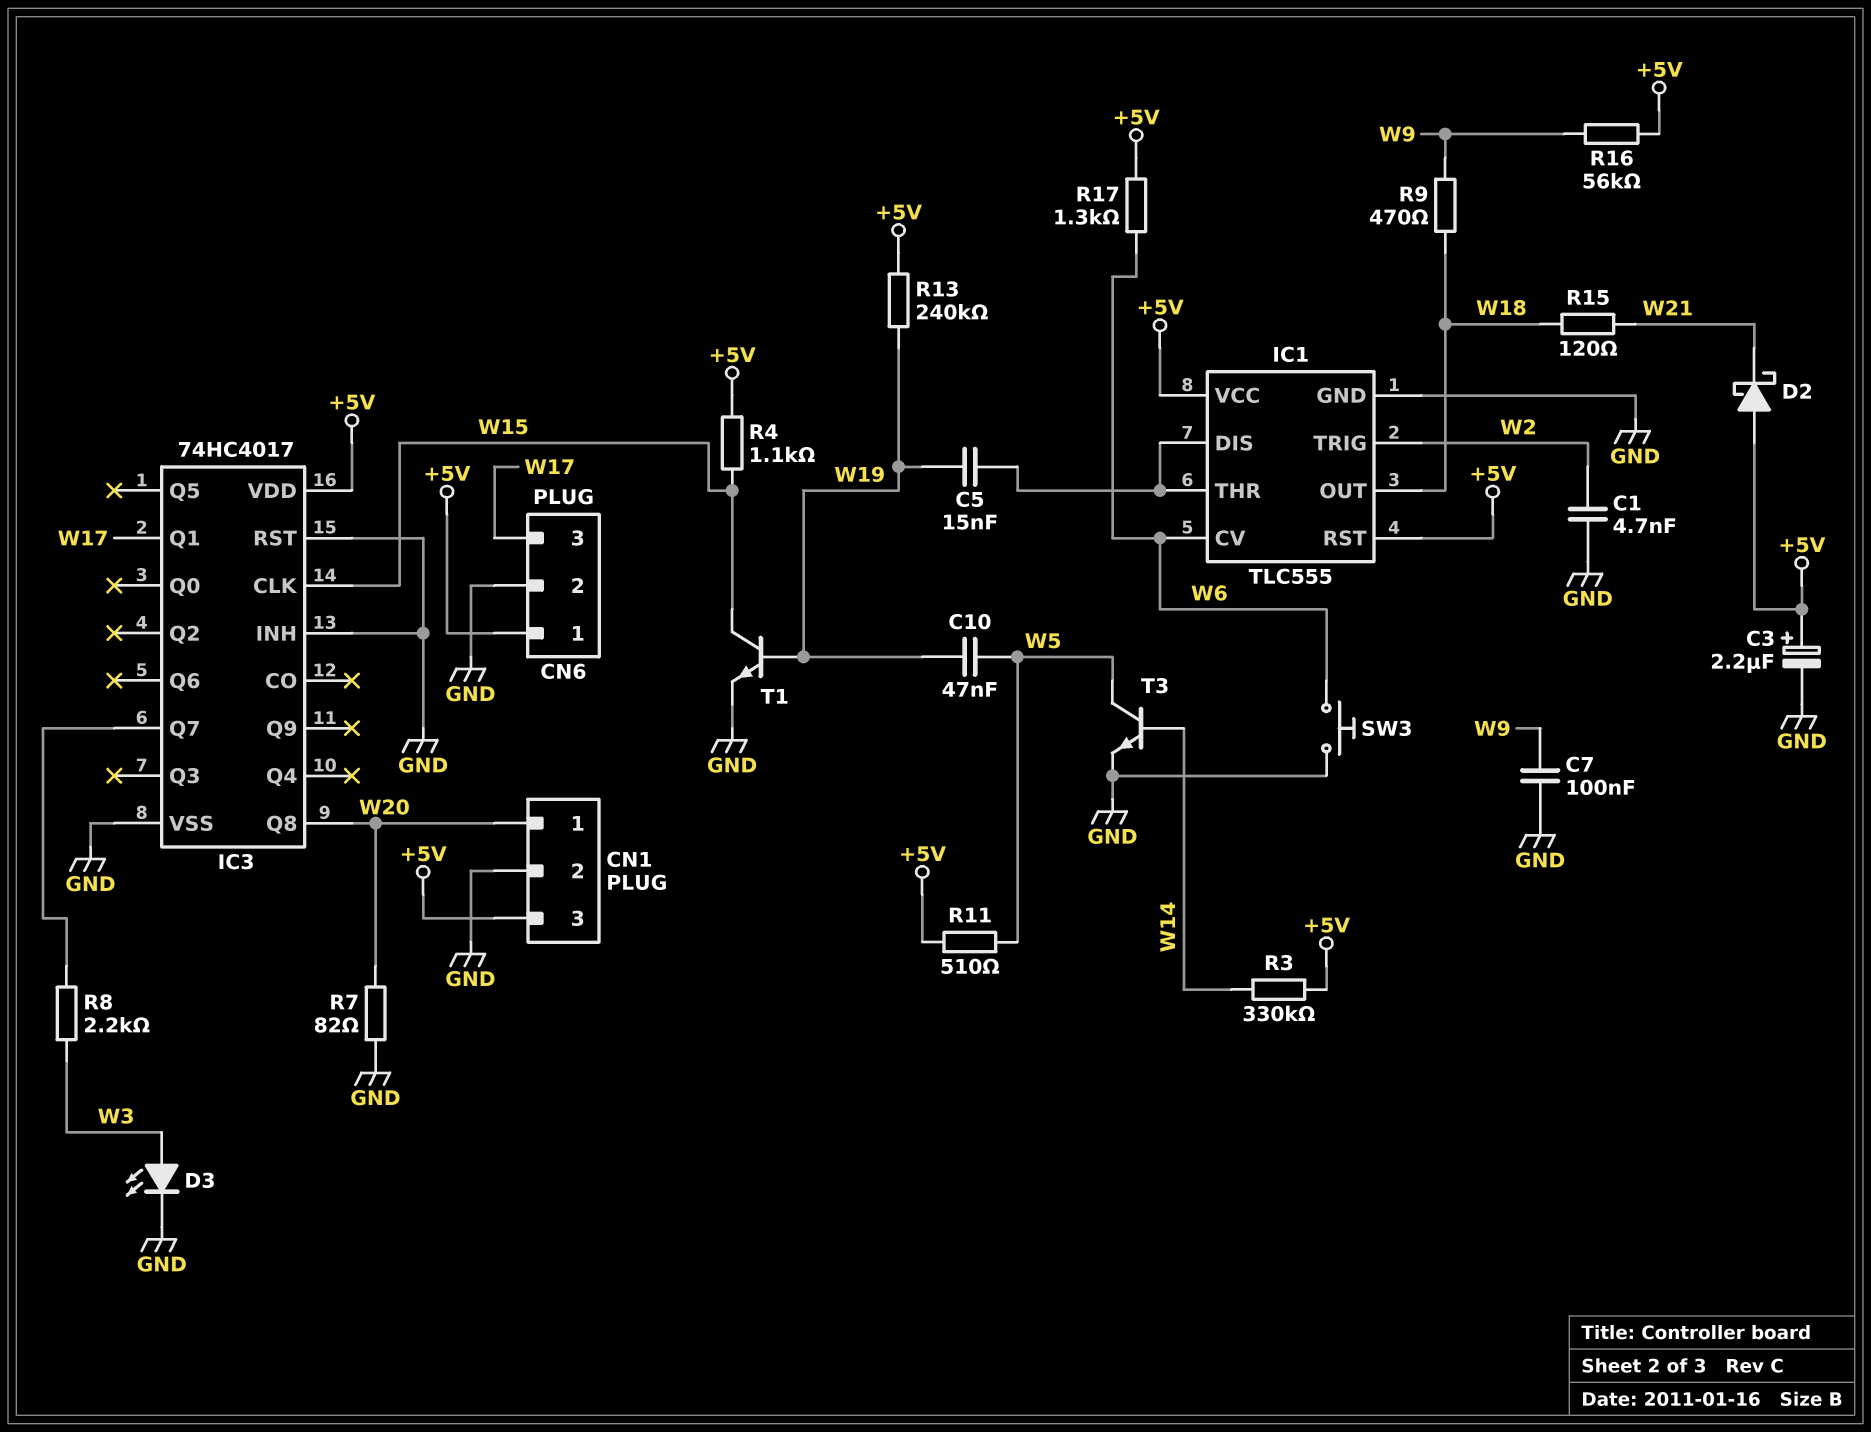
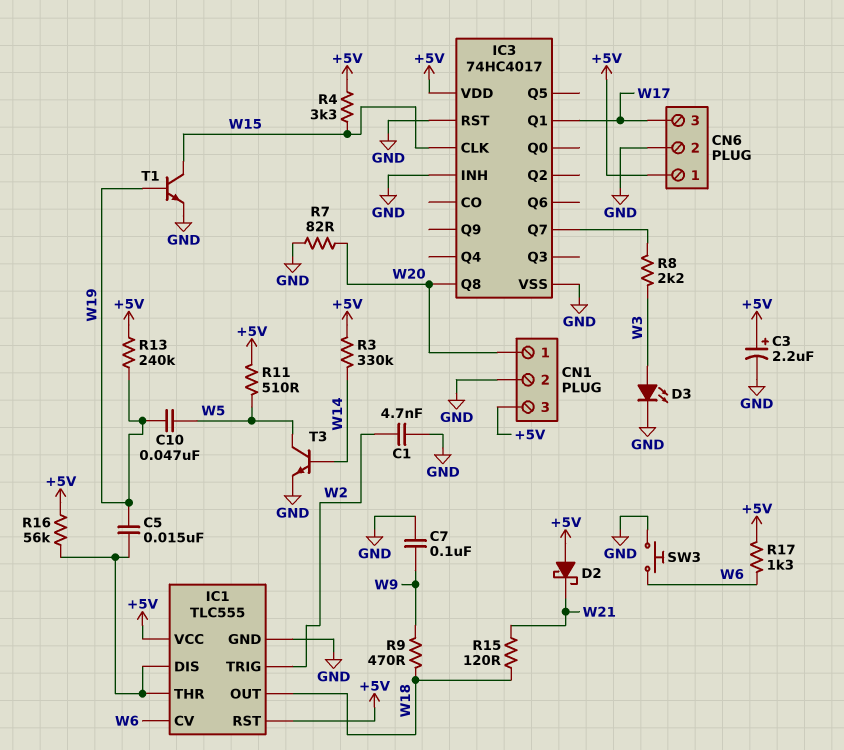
R4: 1.1k (+5V, W15) -> 3.3k (+5V, W15)
R16: 56k (+5V, W9) -> 56k (+5V, IC1/DIS)

